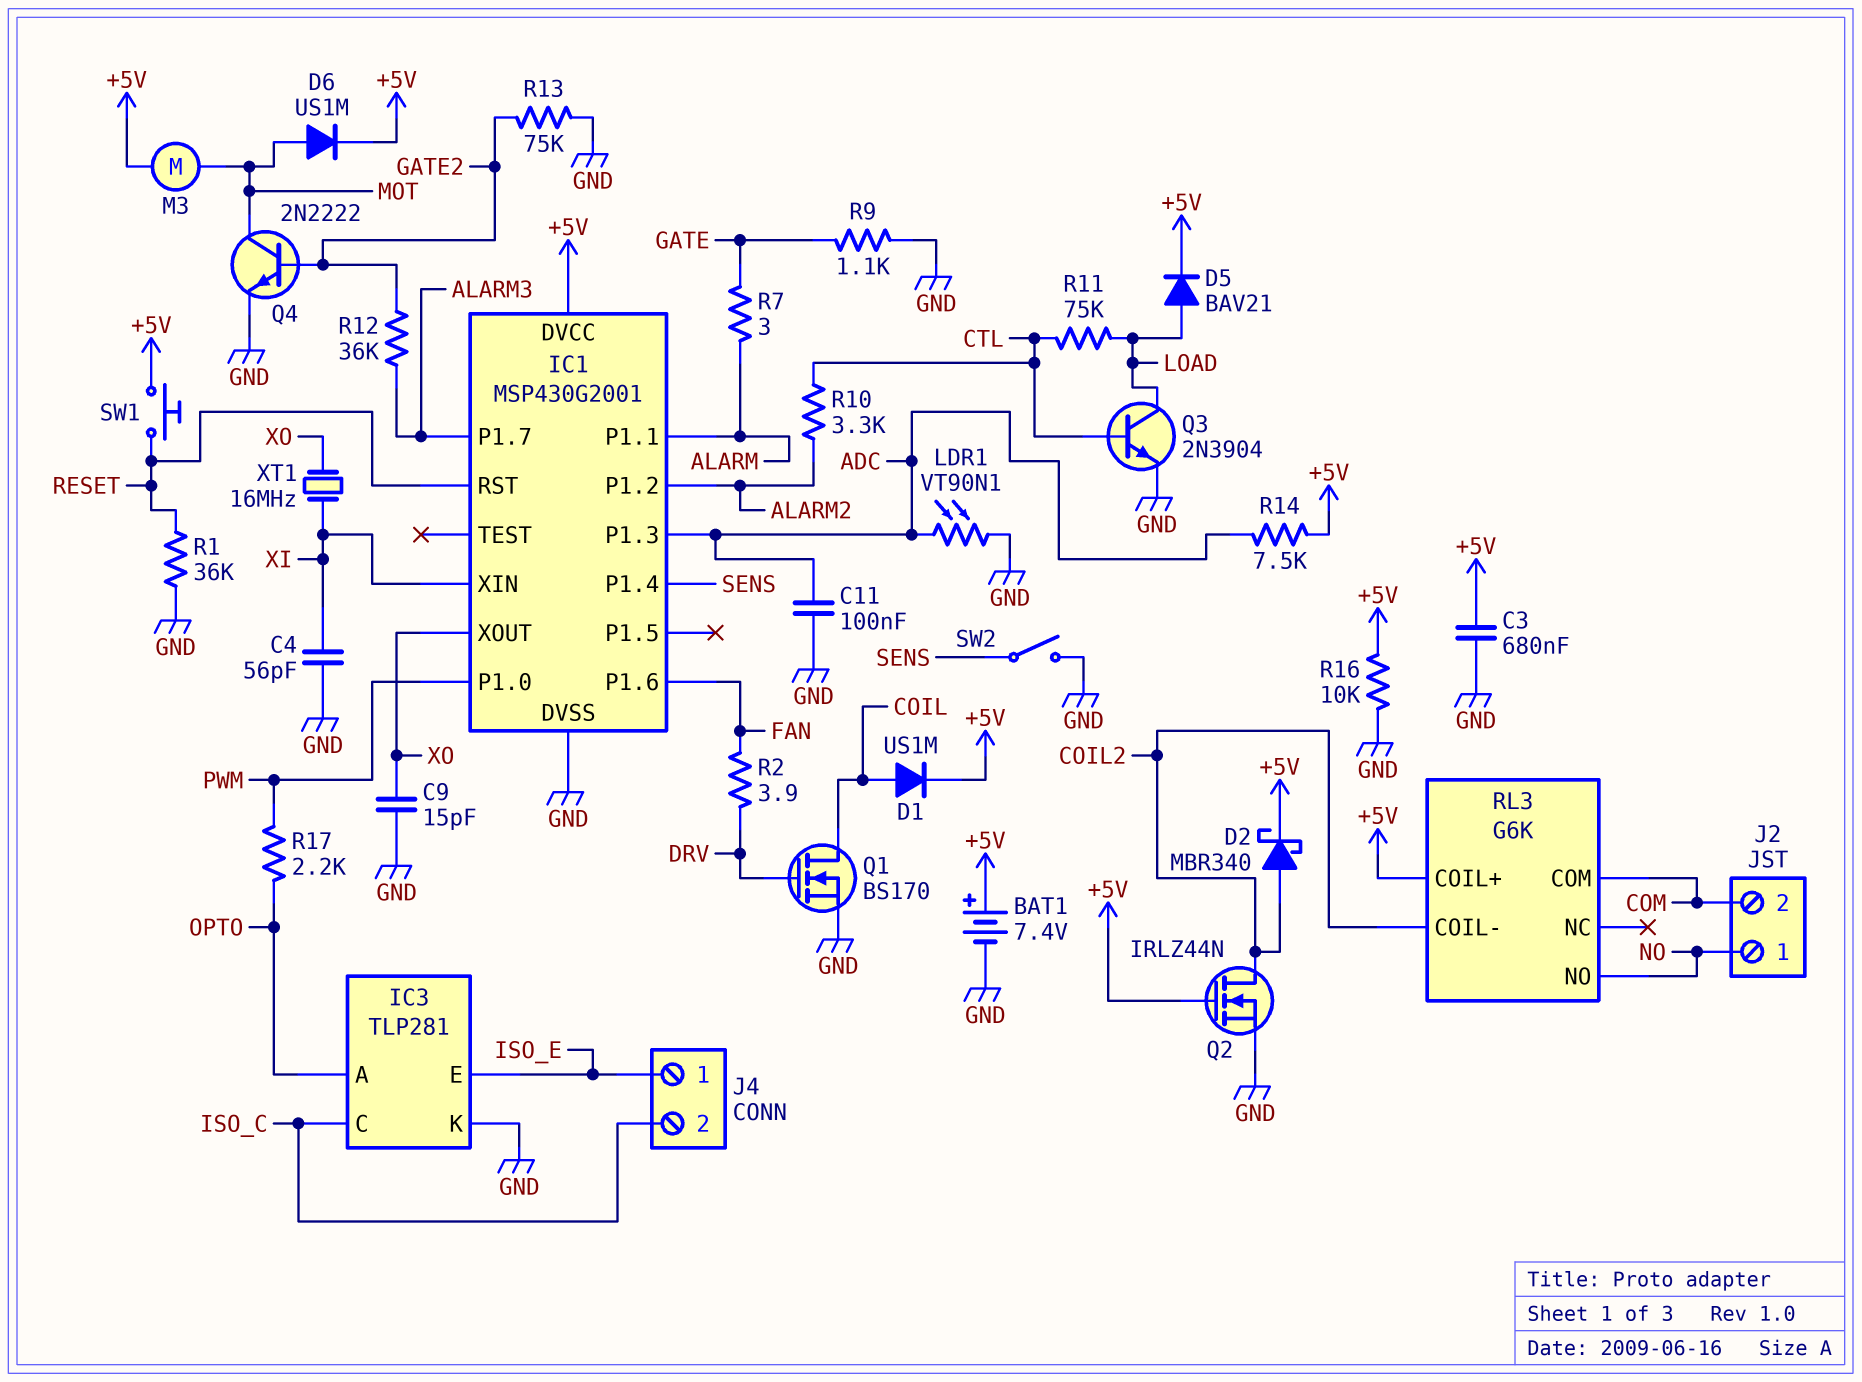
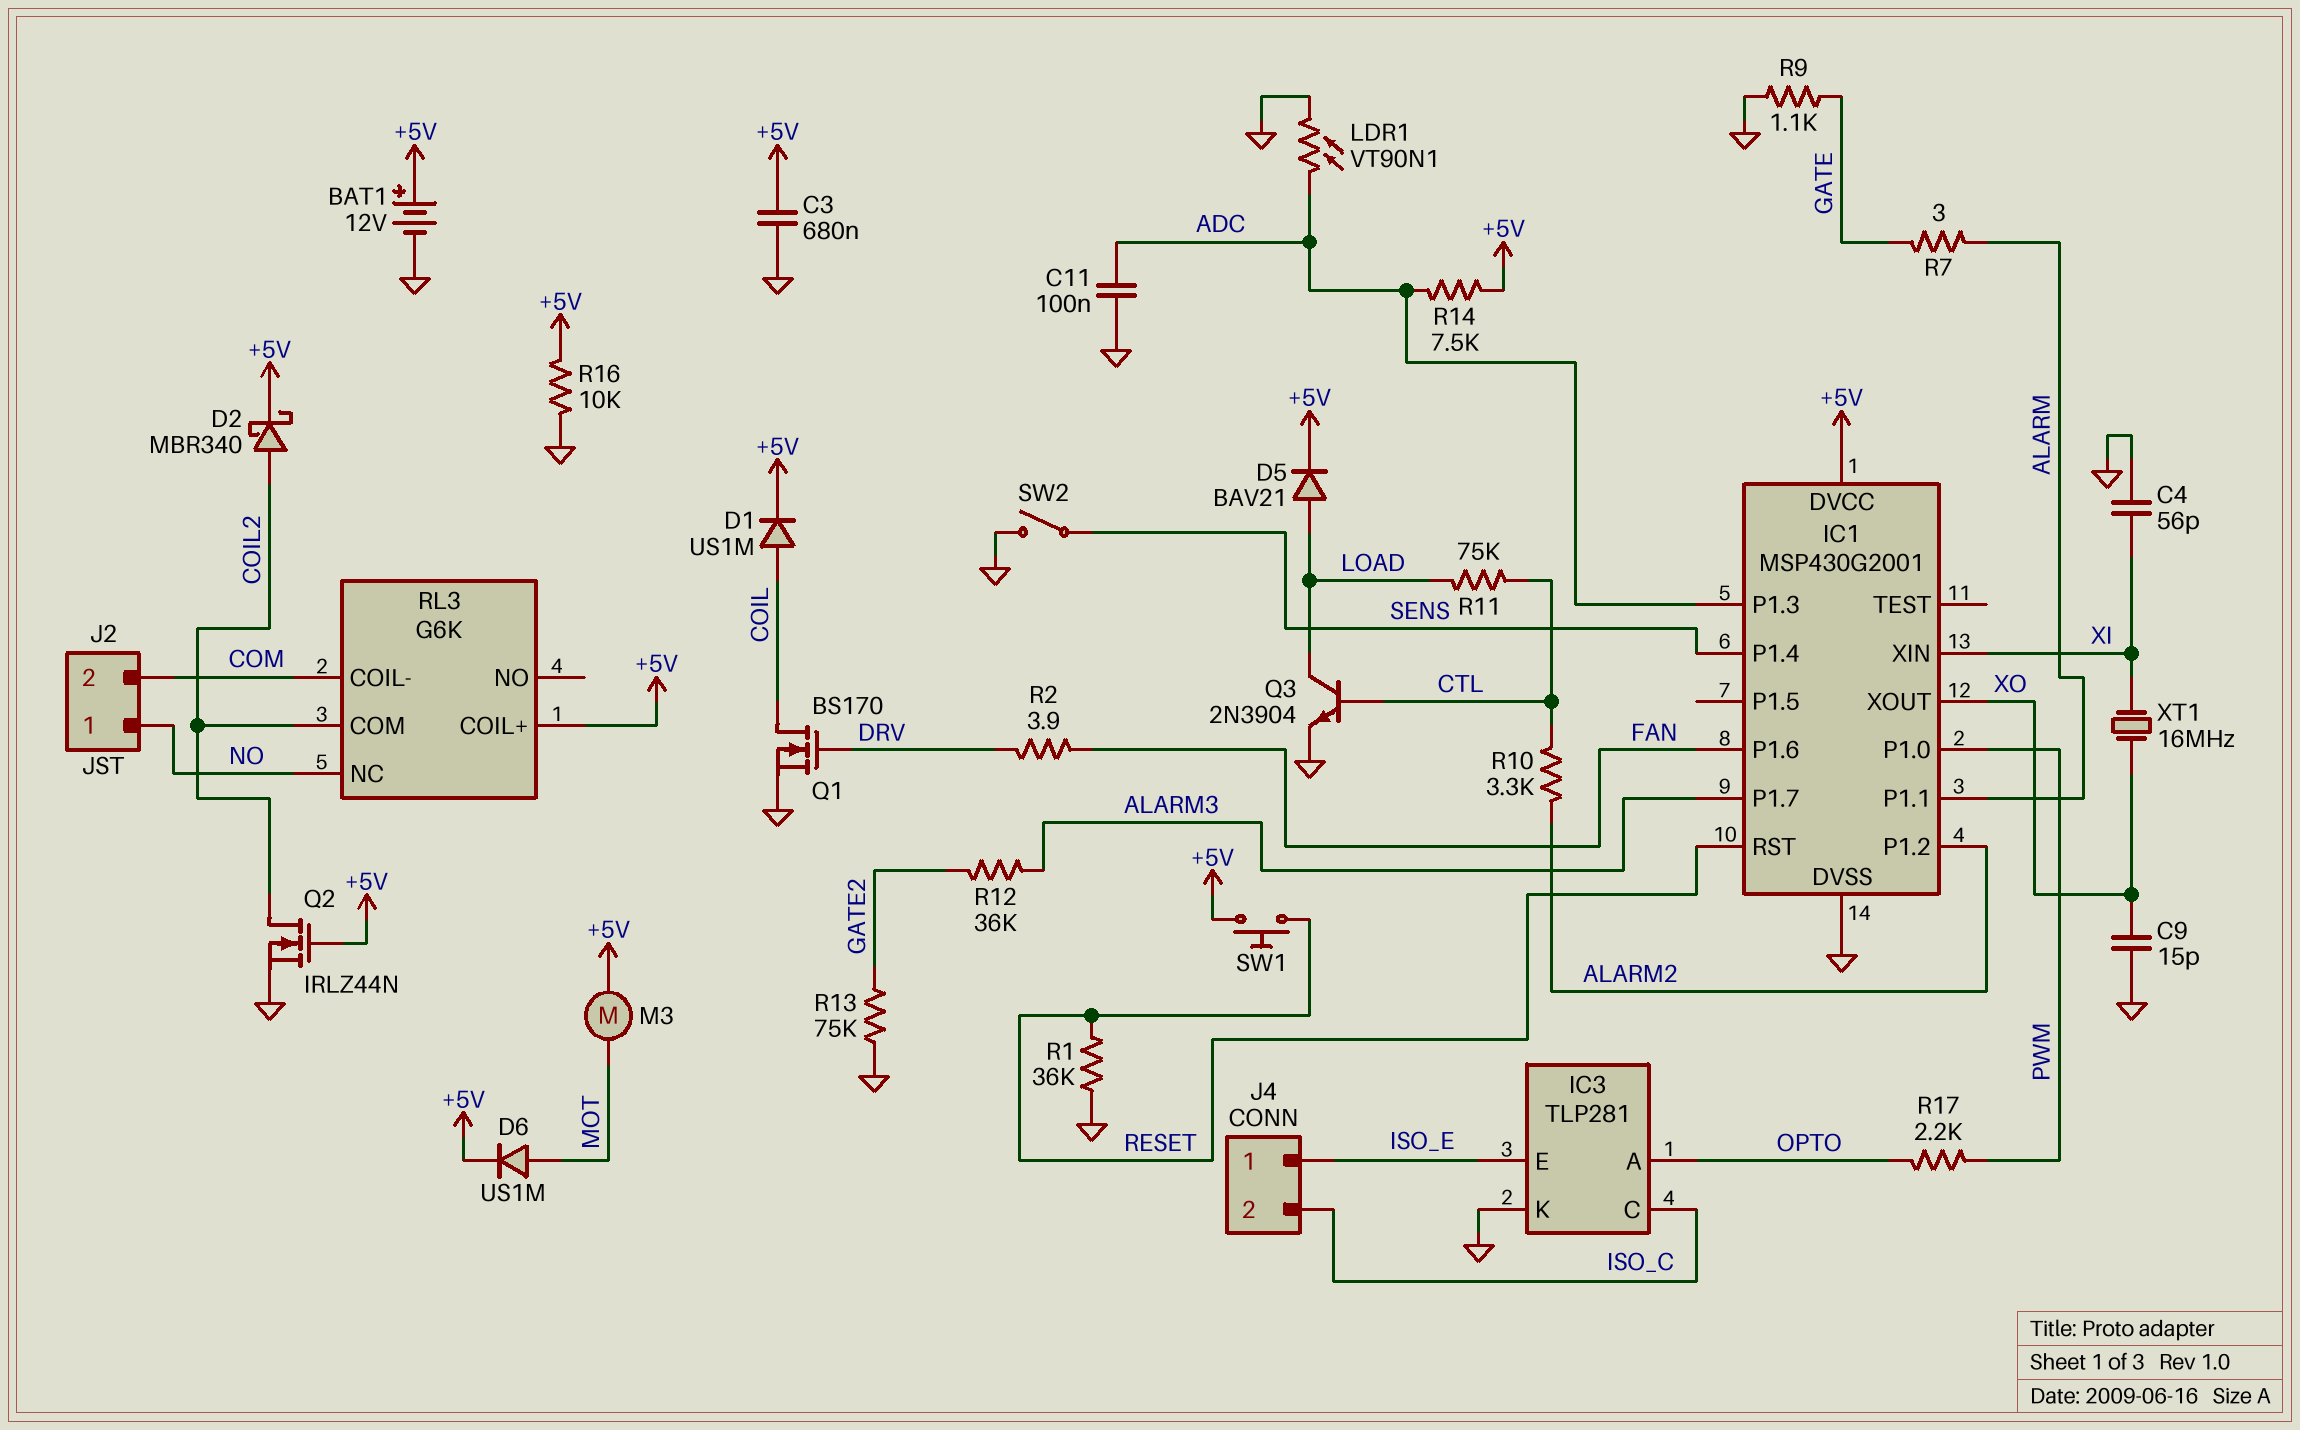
BAT1: 7.4V (plus +5V, minus GND) -> 12V (plus +5V, minus GND)
Q4: NPN 2N2222 (B GATE2, C MOT, E GND) -> none
RL3 pin COIL-: COIL2 -> COM
RL3 pin COM: COM -> COIL2
RL3 pin NC: none -> NO
RL3 pin NO: NO -> none

